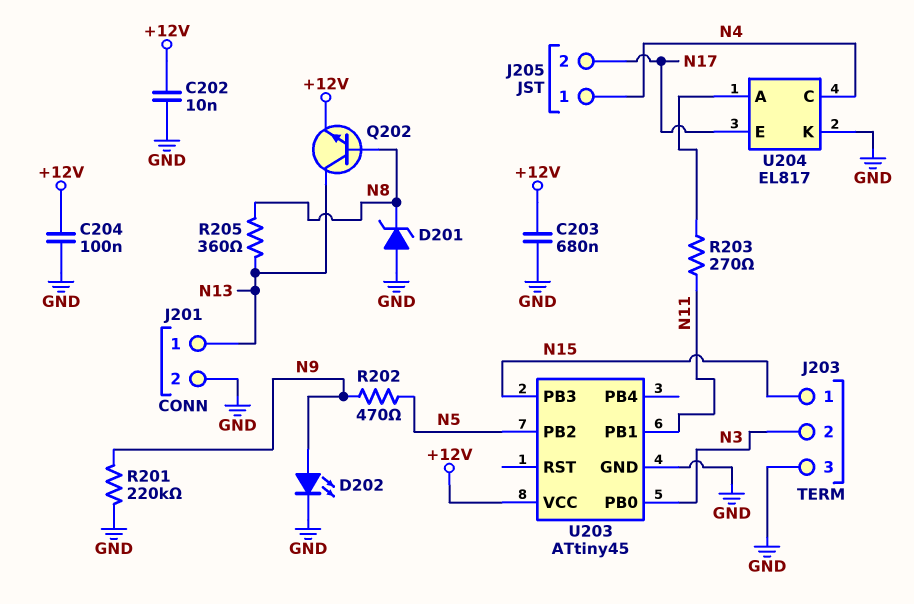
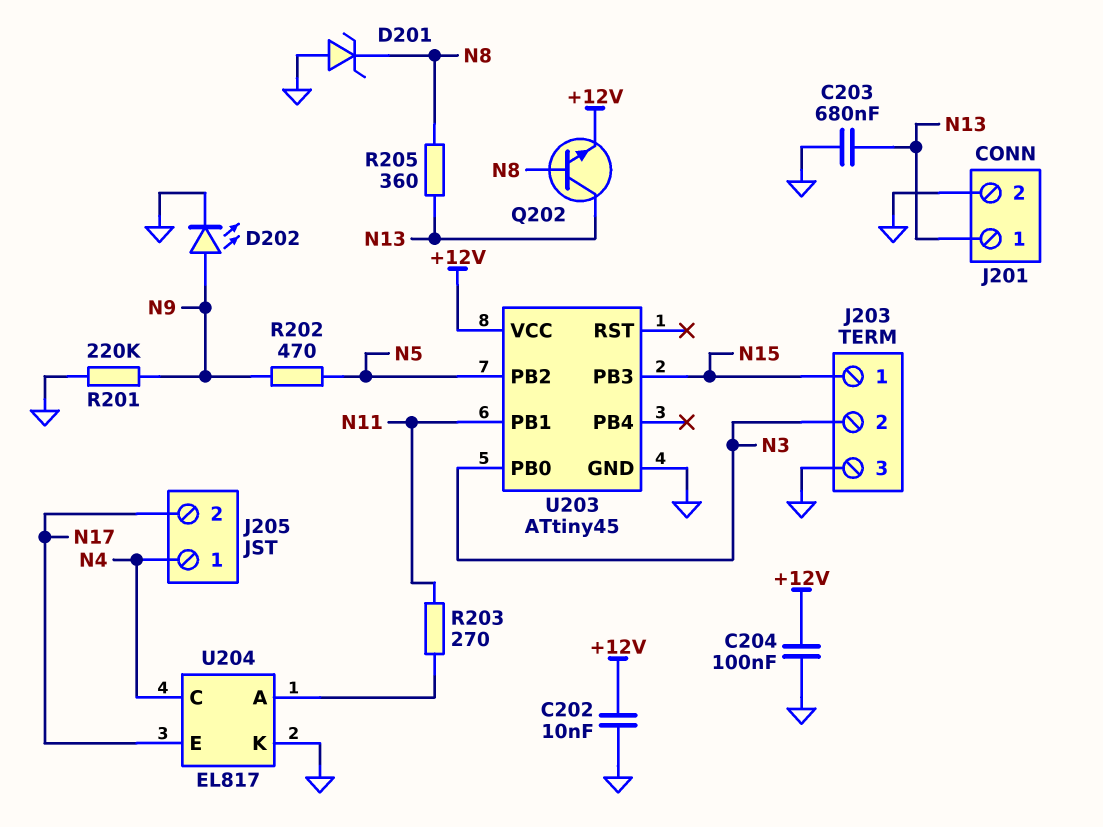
C203: 680nF (+12V, GND) -> 680nF (GND, N13)

